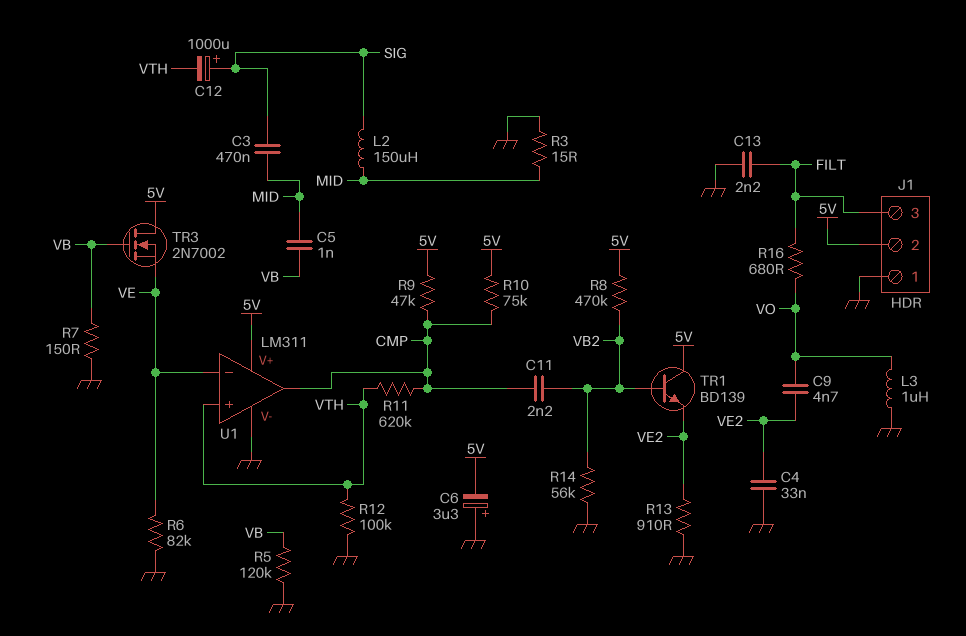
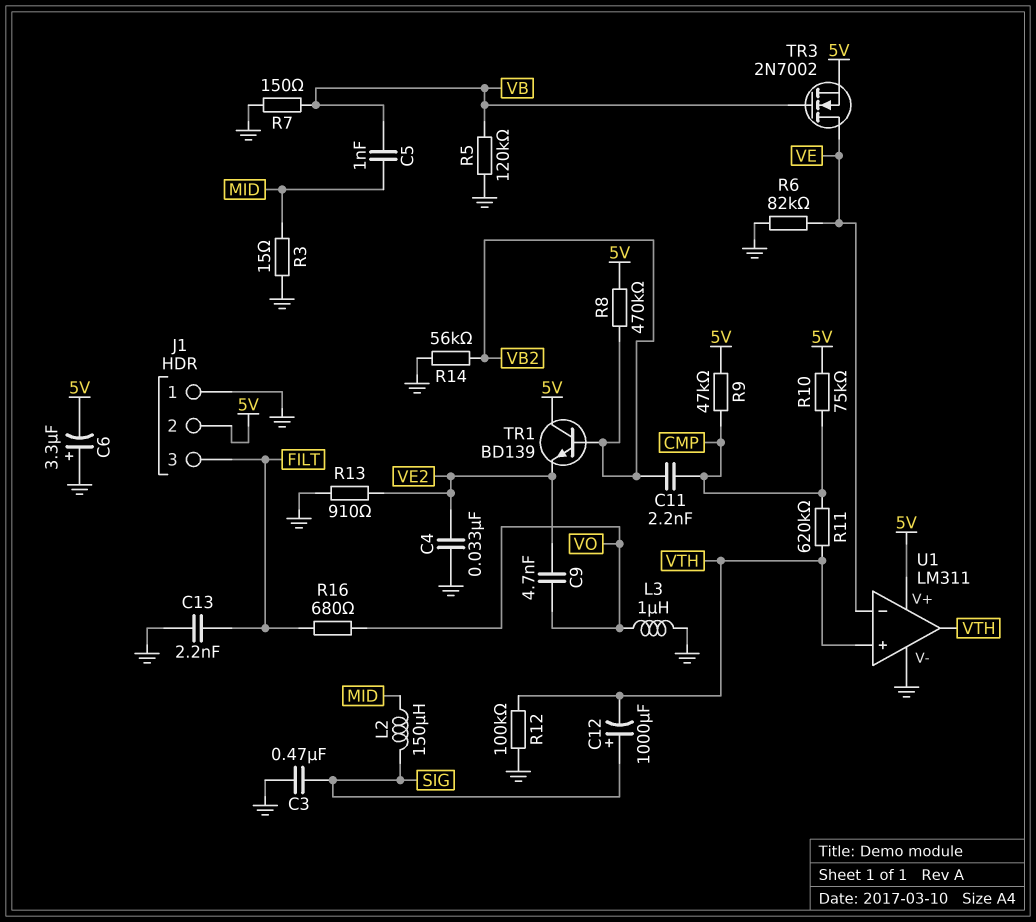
C3: 470nF (MID, SIG) -> 470nF (GND, SIG)
TR3: NMOS 2N7002 (G VB, D 5V, S VE) -> NMOS 2N7002 (G VB, D VE, S 5V)
U1 pin out: CMP -> VTH

